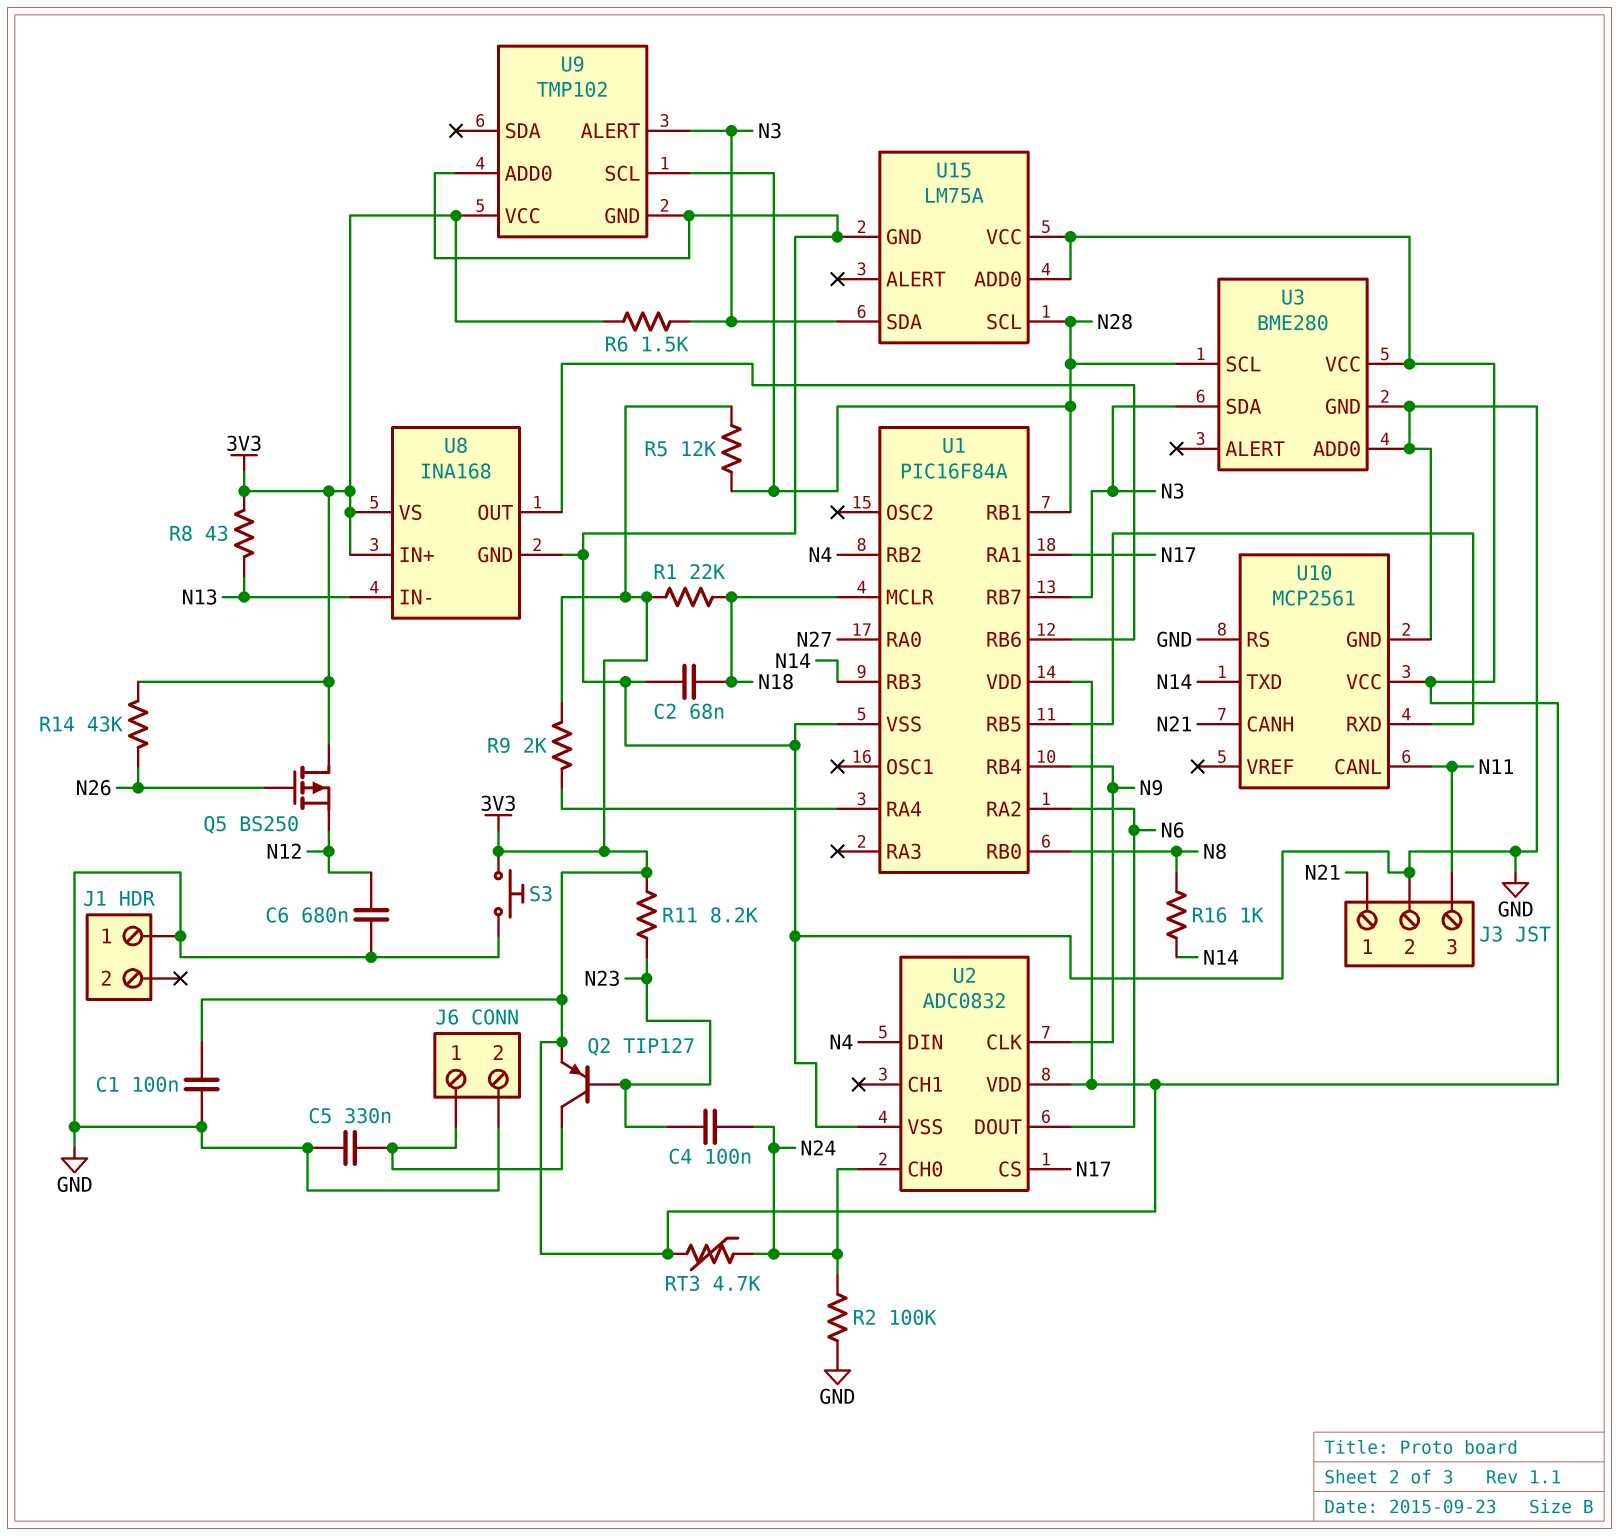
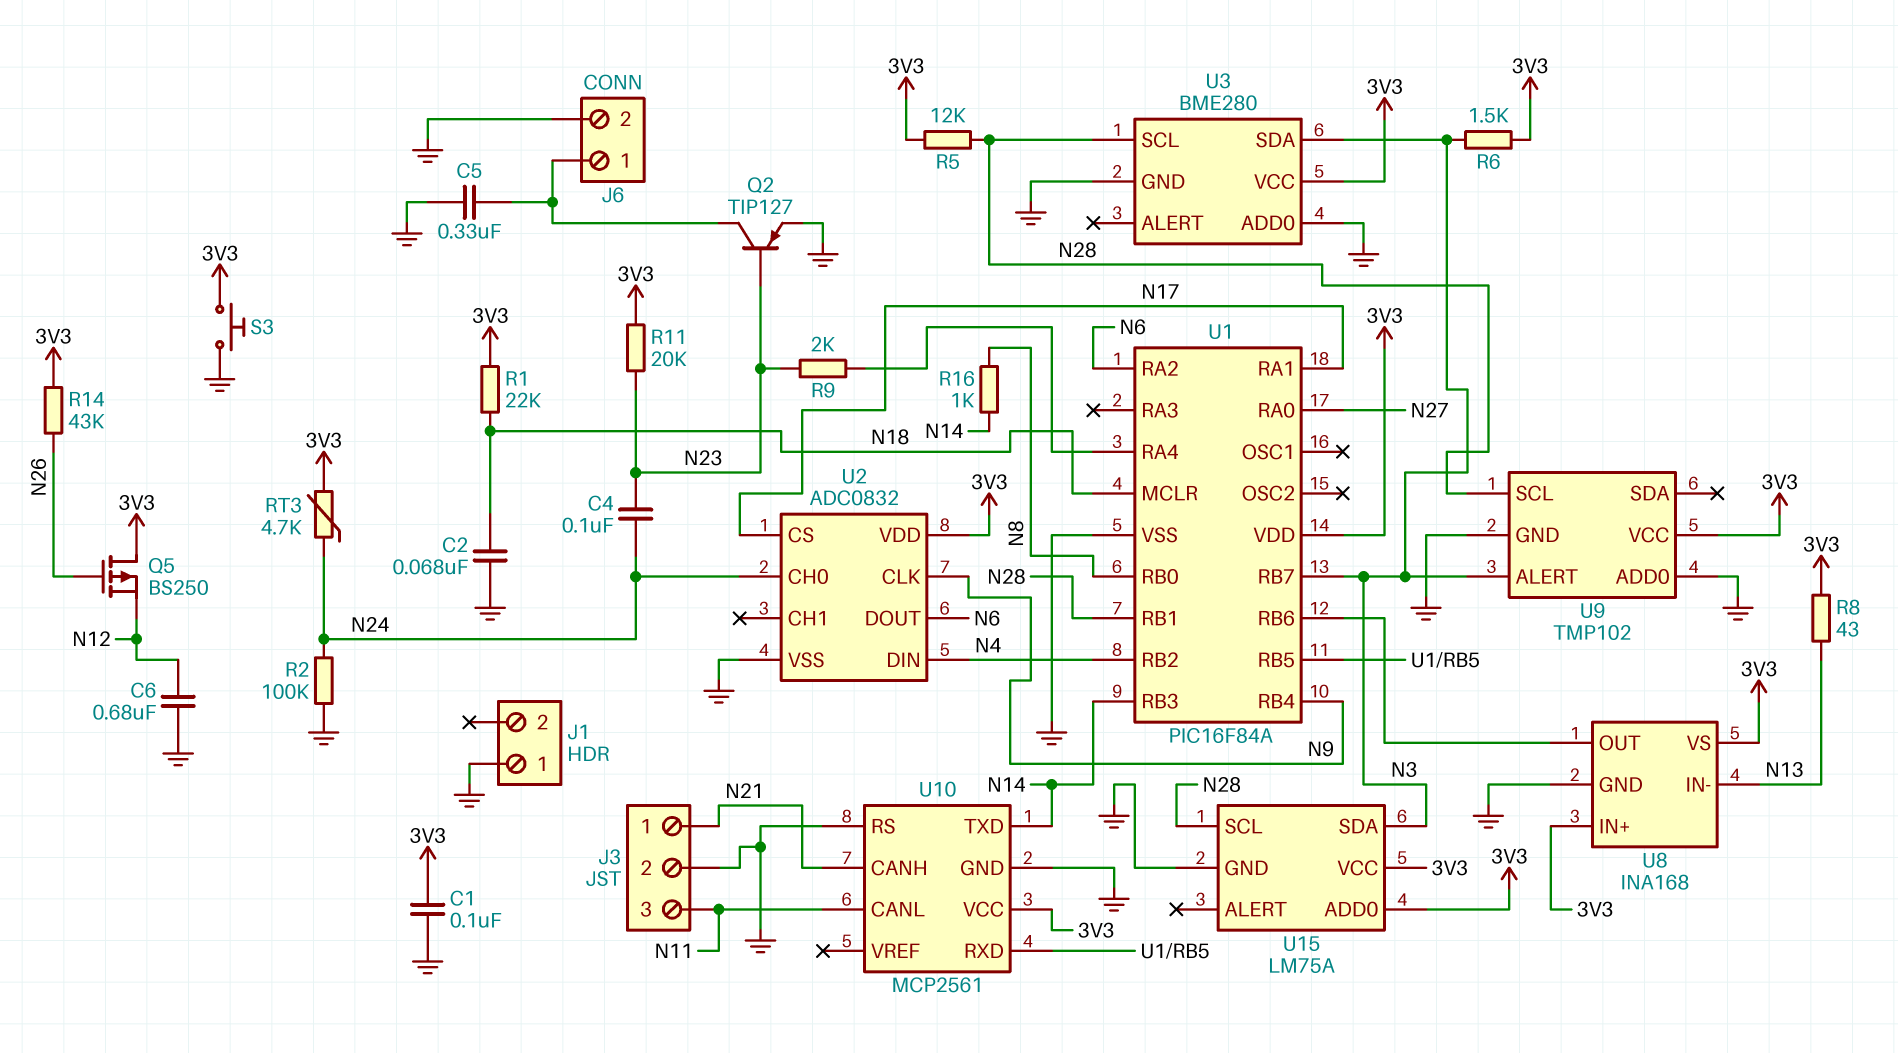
Q2: PNP TIP127 (B N23, C J6/1, E 3V3) -> PNP TIP127 (B N23, C J6/1, E GND)
R9: 2k (3V3, U1/RA4) -> 2k (N23, U1/RA4)
R11: 8.2k (3V3, N23) -> 20k (3V3, N23)

